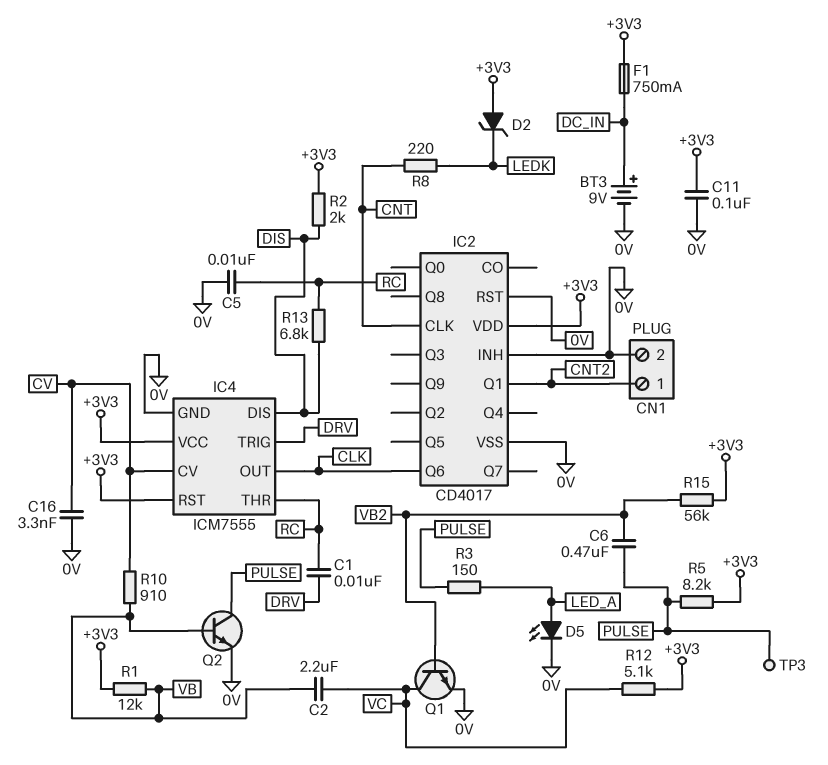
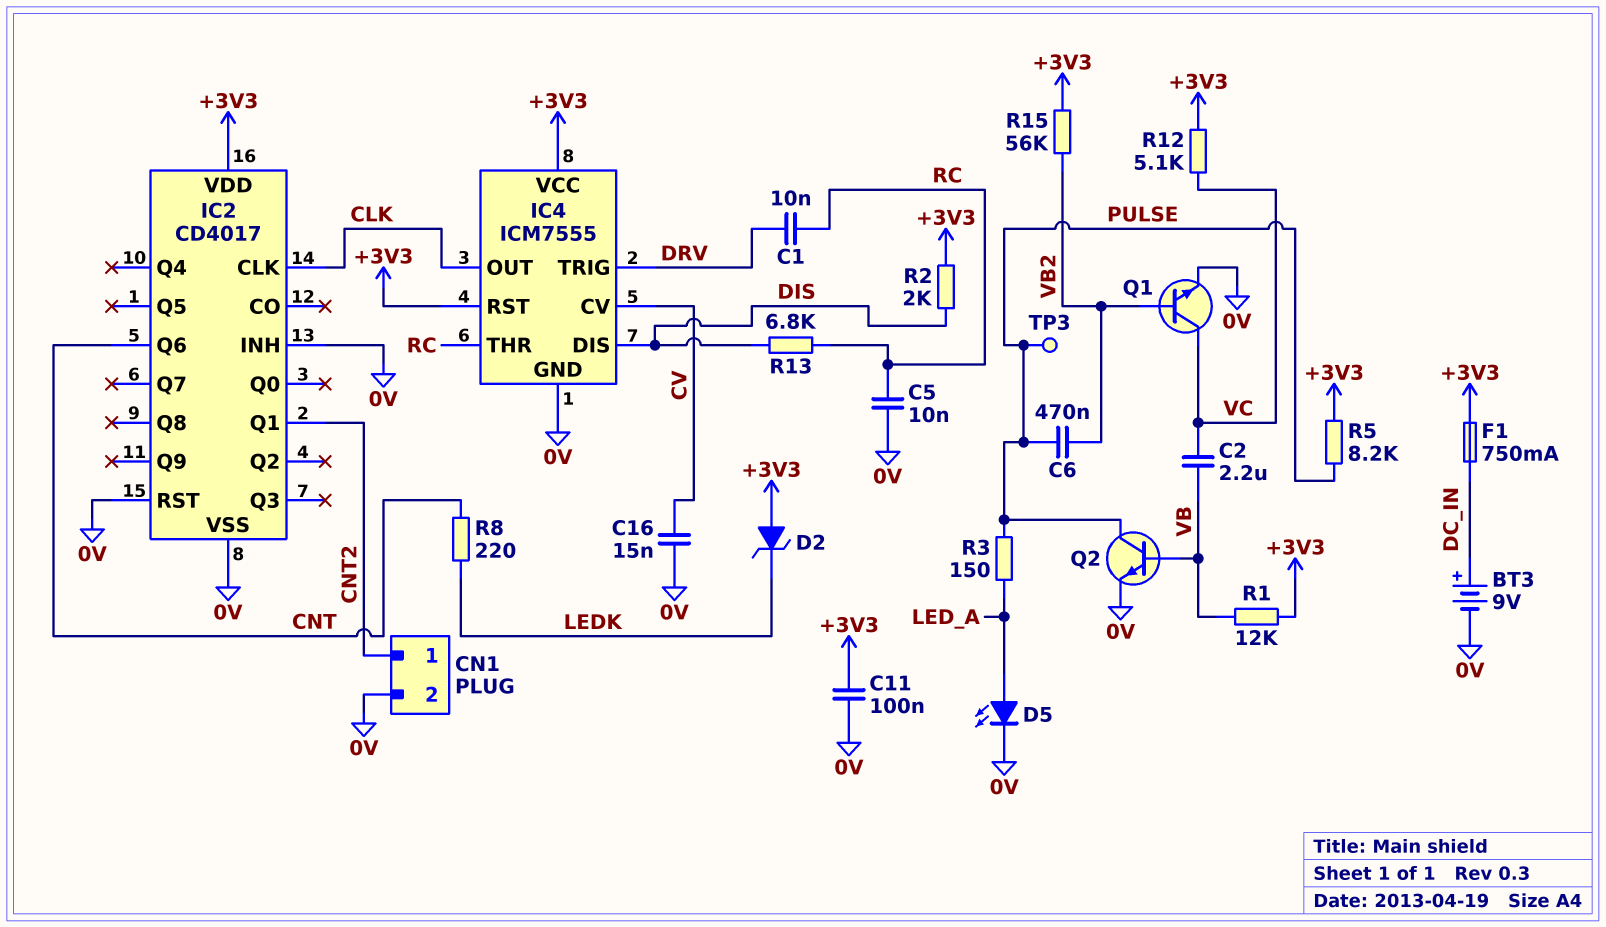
C16: 3.3nF (0V, CV) -> 15nF (0V, CV)
IC2 pin CLK: CNT -> CLK
IC2 pin Q6: CLK -> CNT
R10: 910 (CV, VB) -> none

